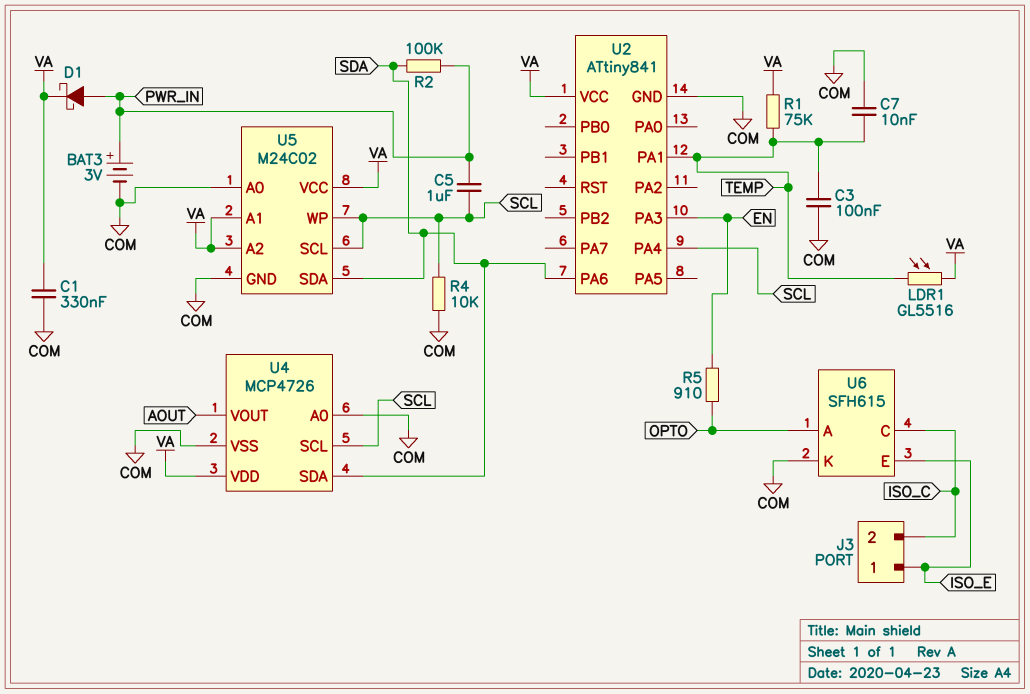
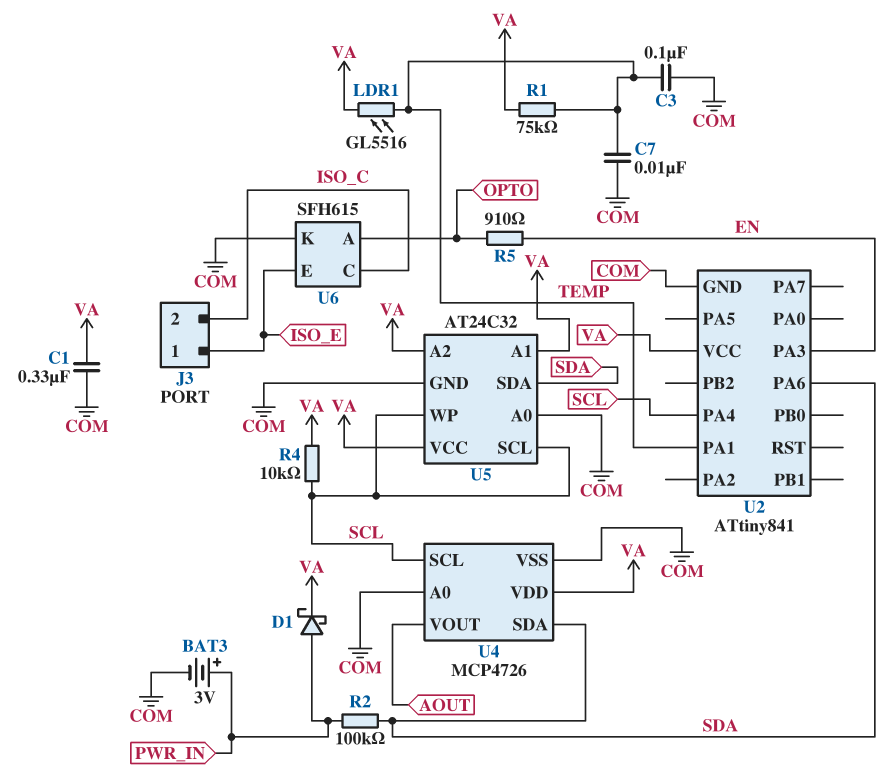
C5: 1uF (PWR_IN, SCL) -> none
R4: 10k (COM, SCL) -> 10k (SCL, VA)
U5: M24C02 -> AT24C32

